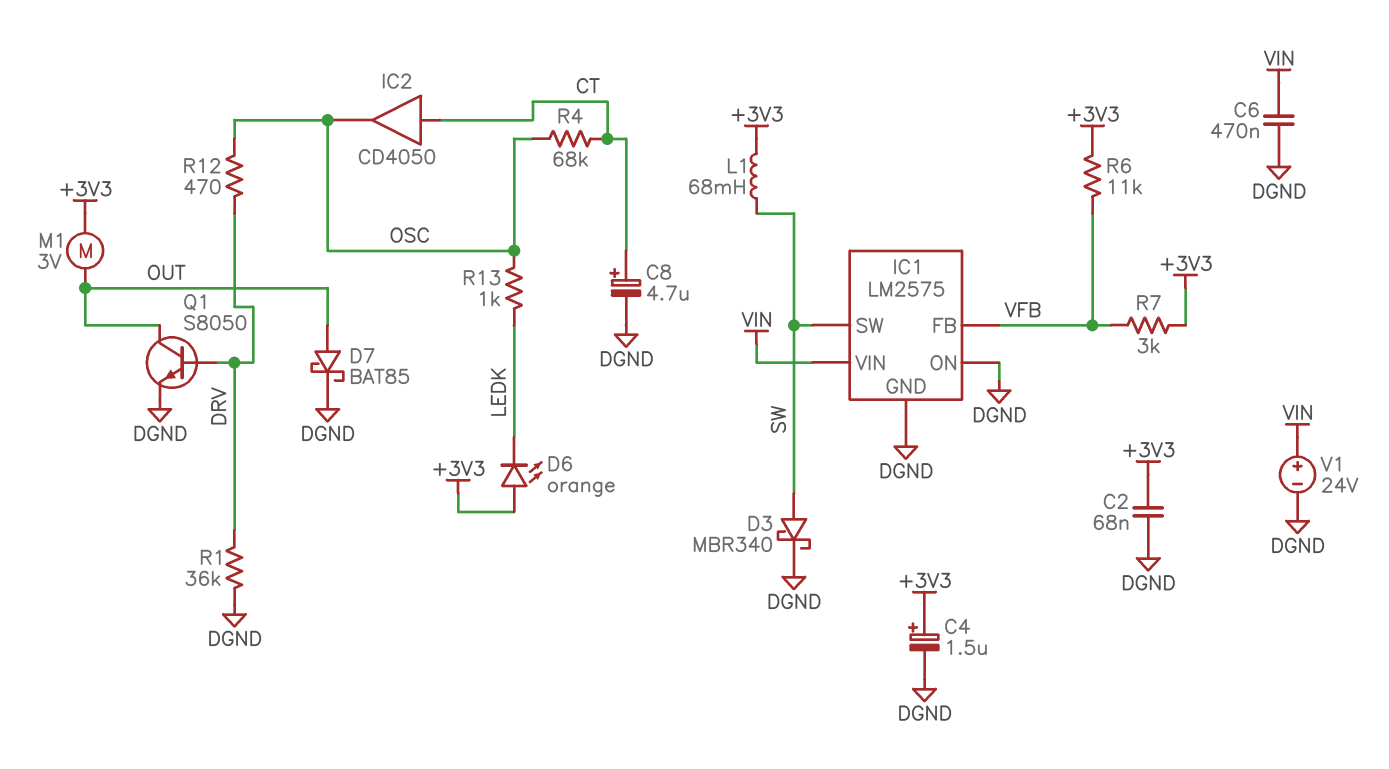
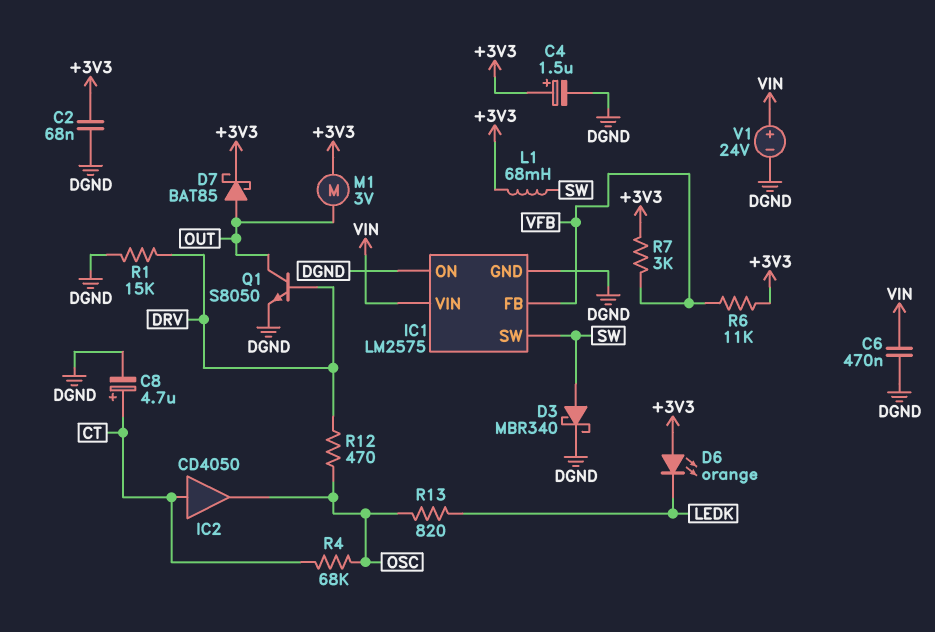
D7: schottky BAT85 (A OUT, K DGND) -> schottky BAT85 (A OUT, K +3V3)
R1: 36k (DGND, DRV) -> 15k (DGND, DRV)
R13: 1k (LEDK, OSC) -> 820 (LEDK, OSC)

